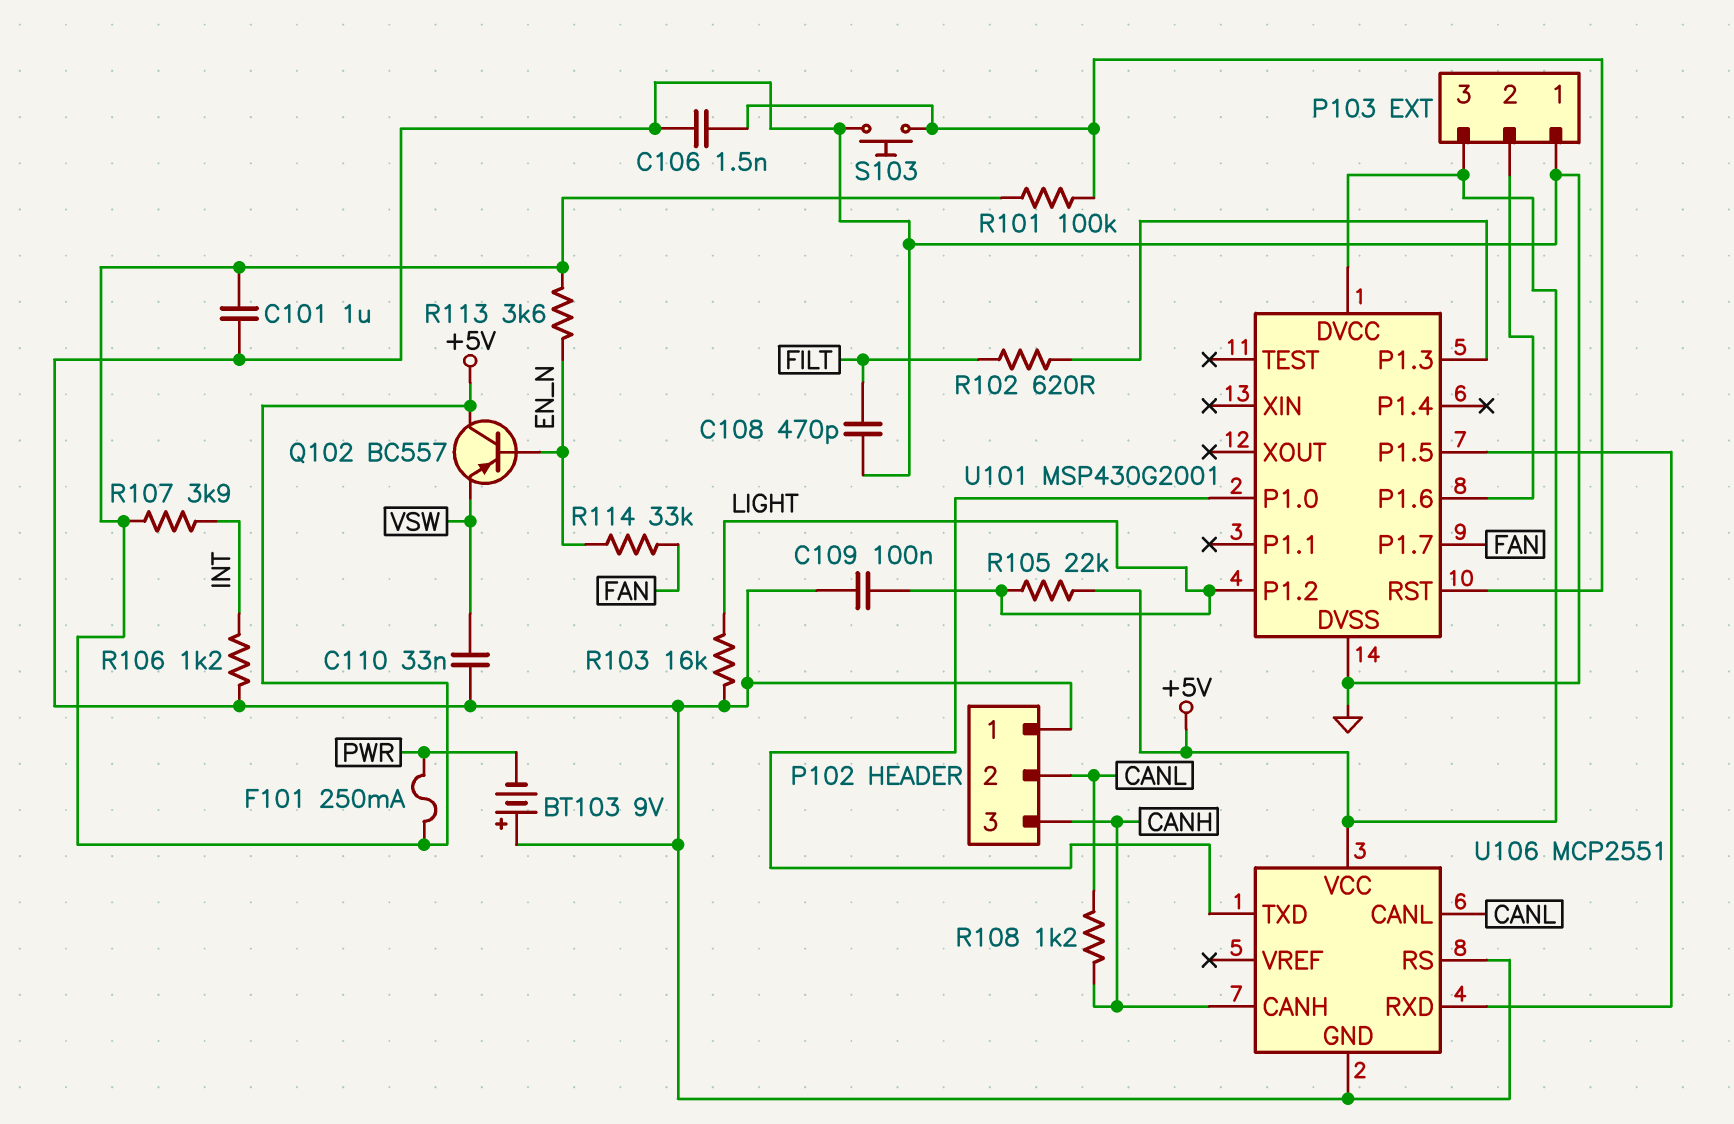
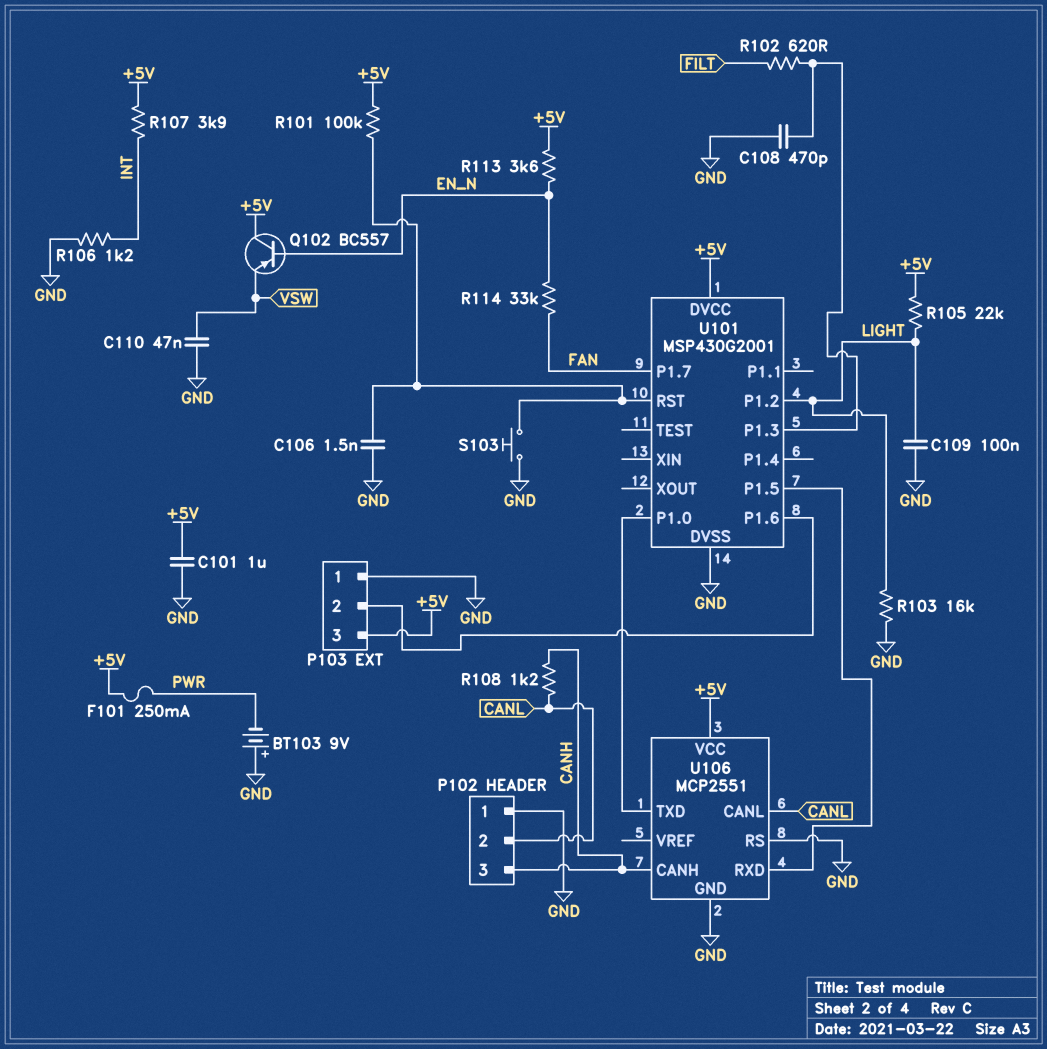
C108: 470pF (FILT, GND) -> 470pF (GND, U101/P1.3)
C110: 33nF (GND, VSW) -> 47nF (GND, VSW)

